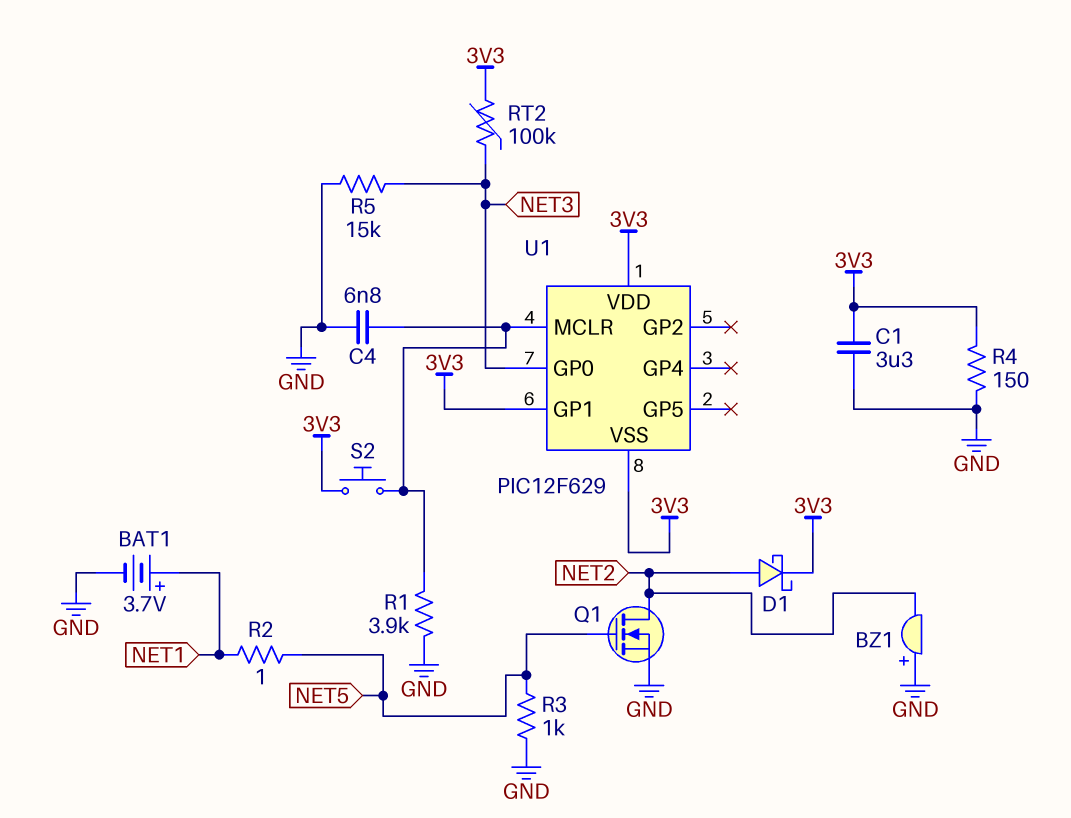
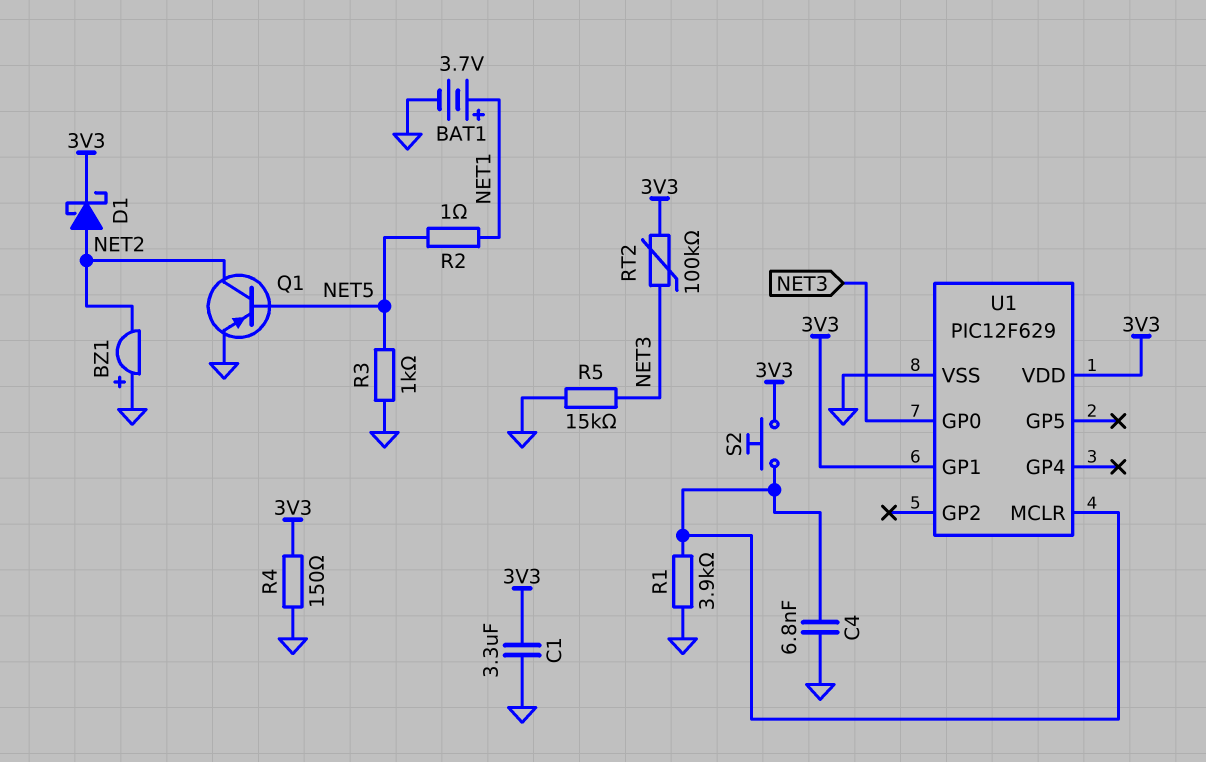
Q1: NMOS (G NET5, D NET2, S GND) -> PNP (B NET5, C NET2, E GND)
U1 pin VSS: 3V3 -> GND

